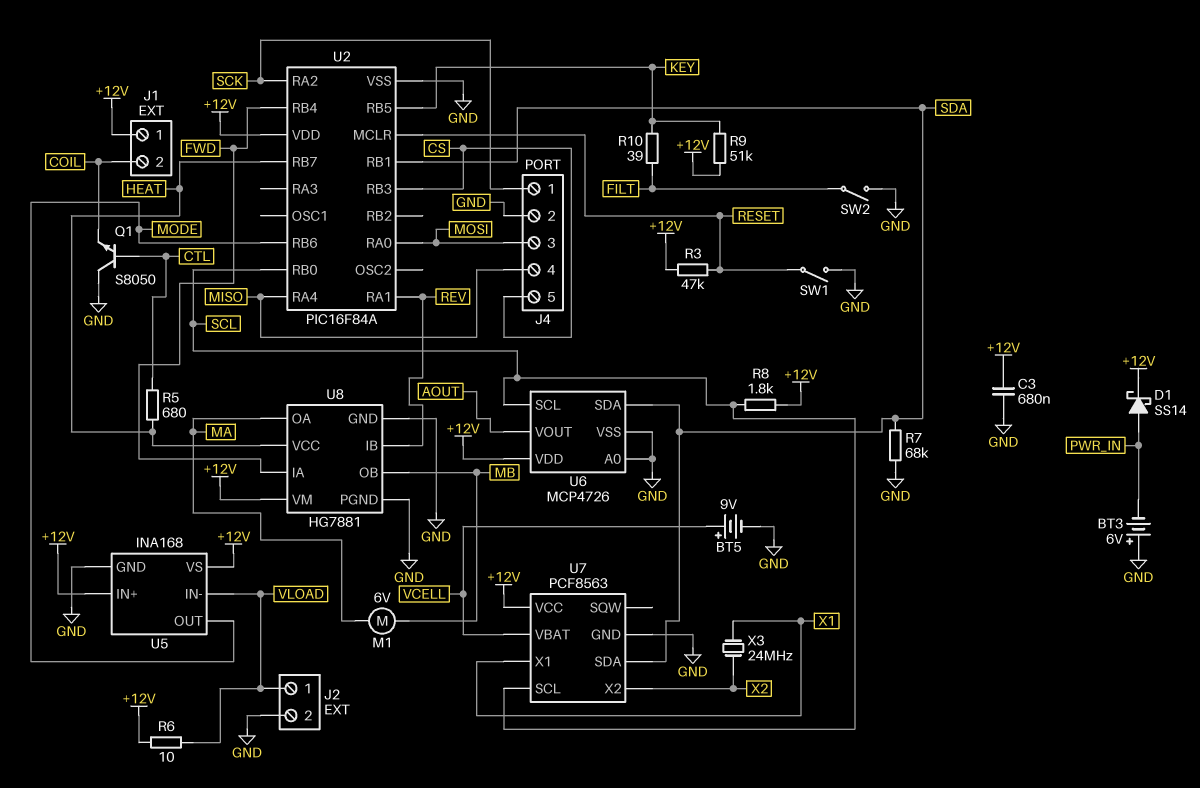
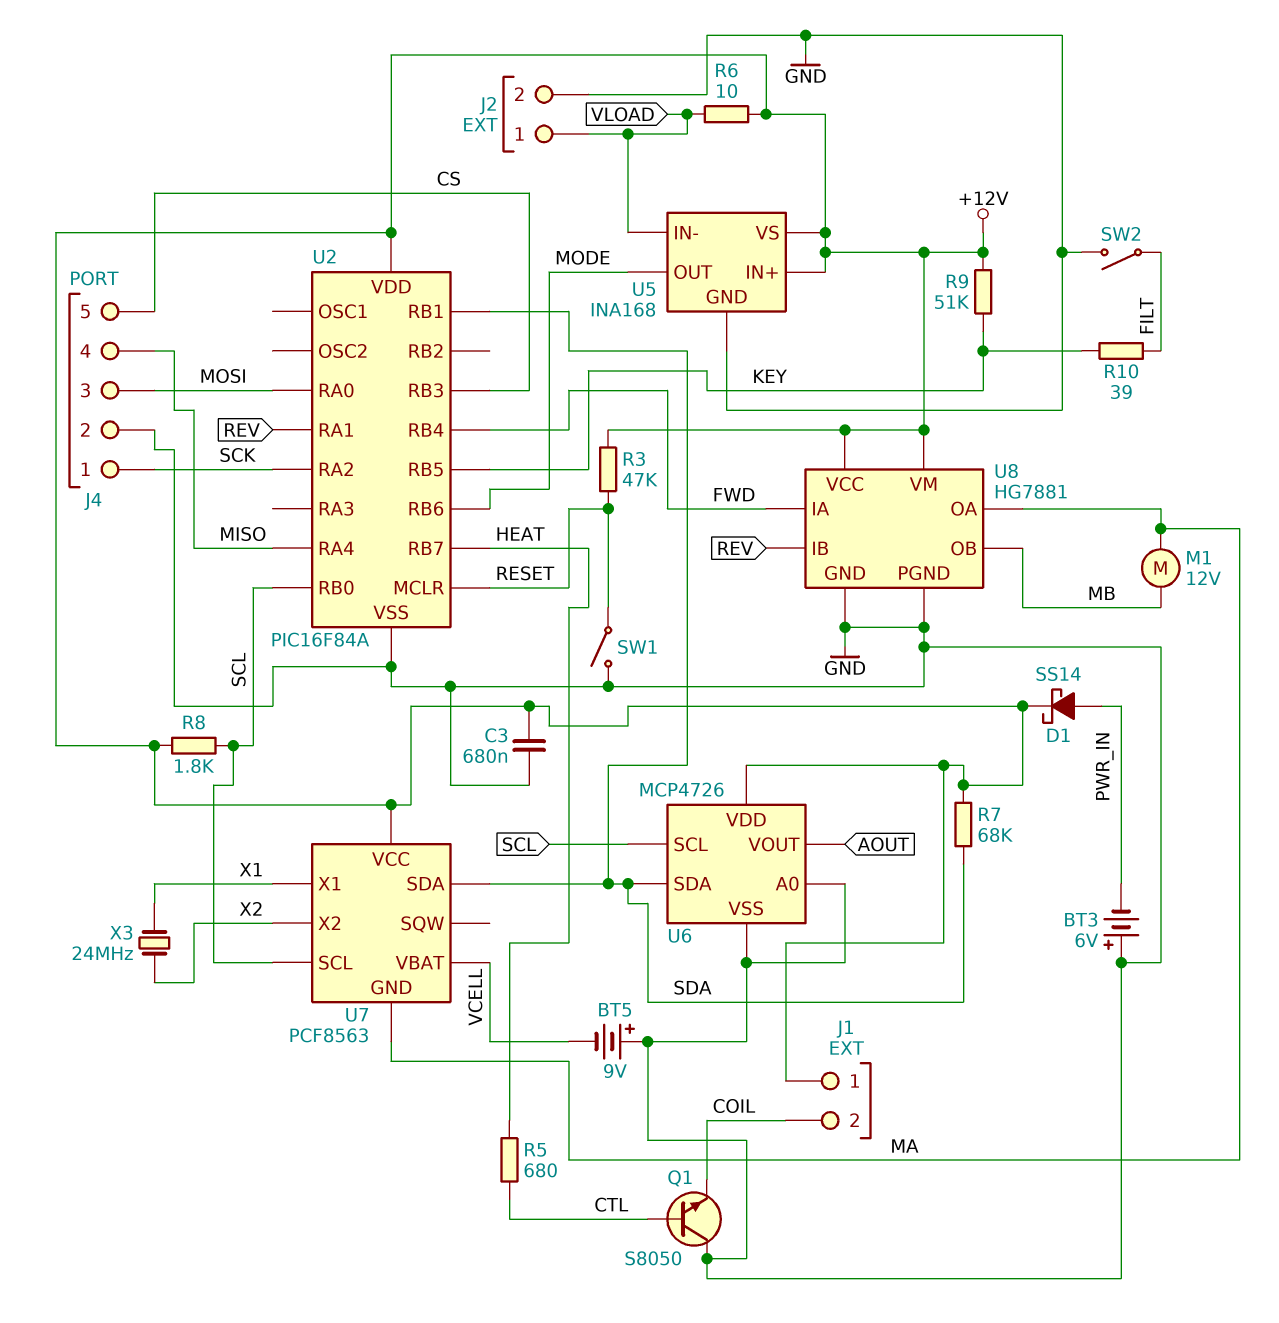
BT5: 9V (plus VCELL, minus GND) -> 9V (plus GND, minus VCELL)
M1: motor 6V (MA, MB) -> motor 12V (MA, MB)
R7: 68k (GND, SDA) -> 68k (+12V, SDA)
U7 pin GND: GND -> MA
U8 pin VCC: HEAT -> +12V

